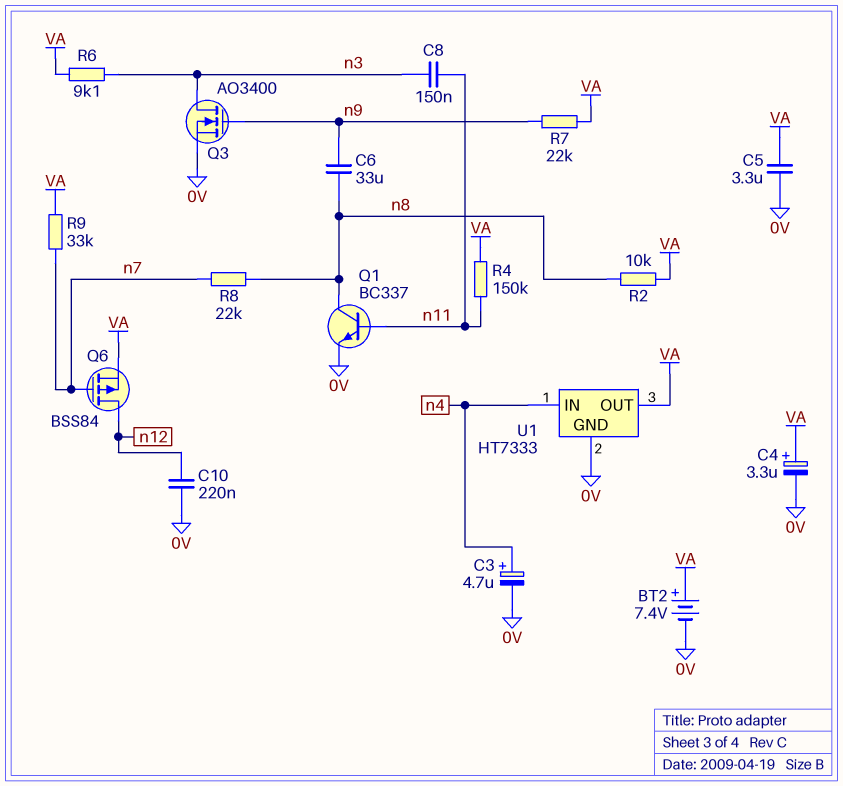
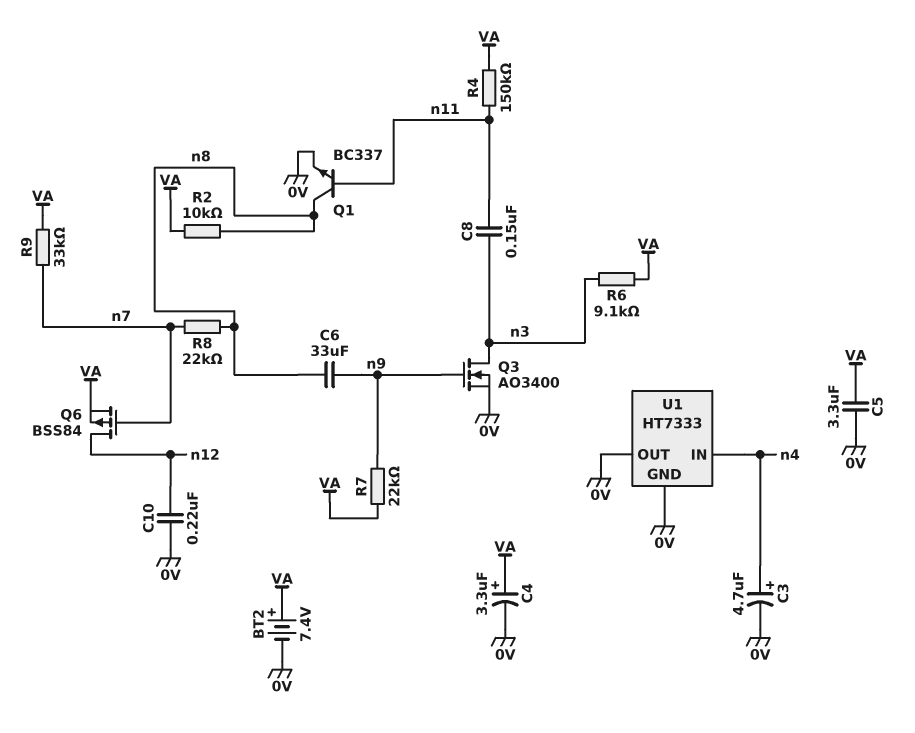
U1 pin OUT: VA -> 0V

